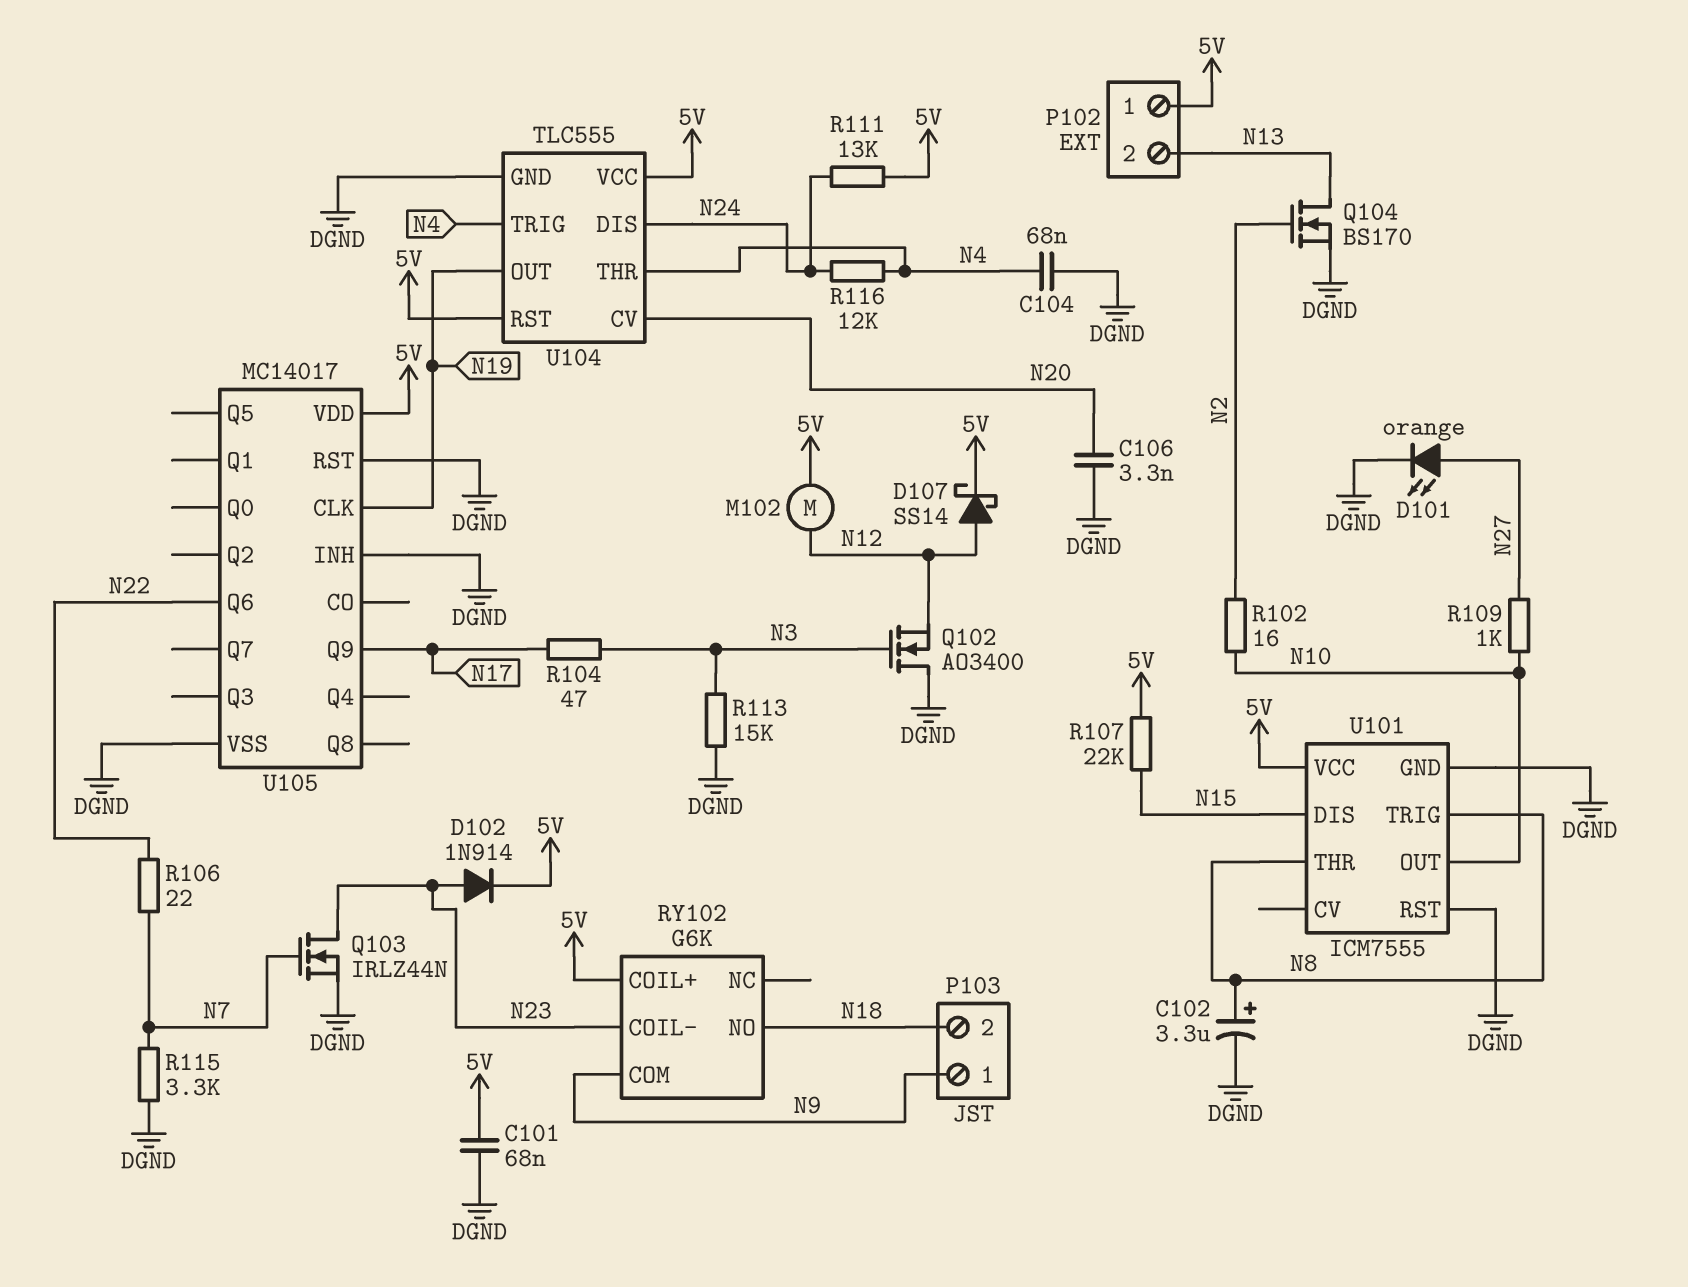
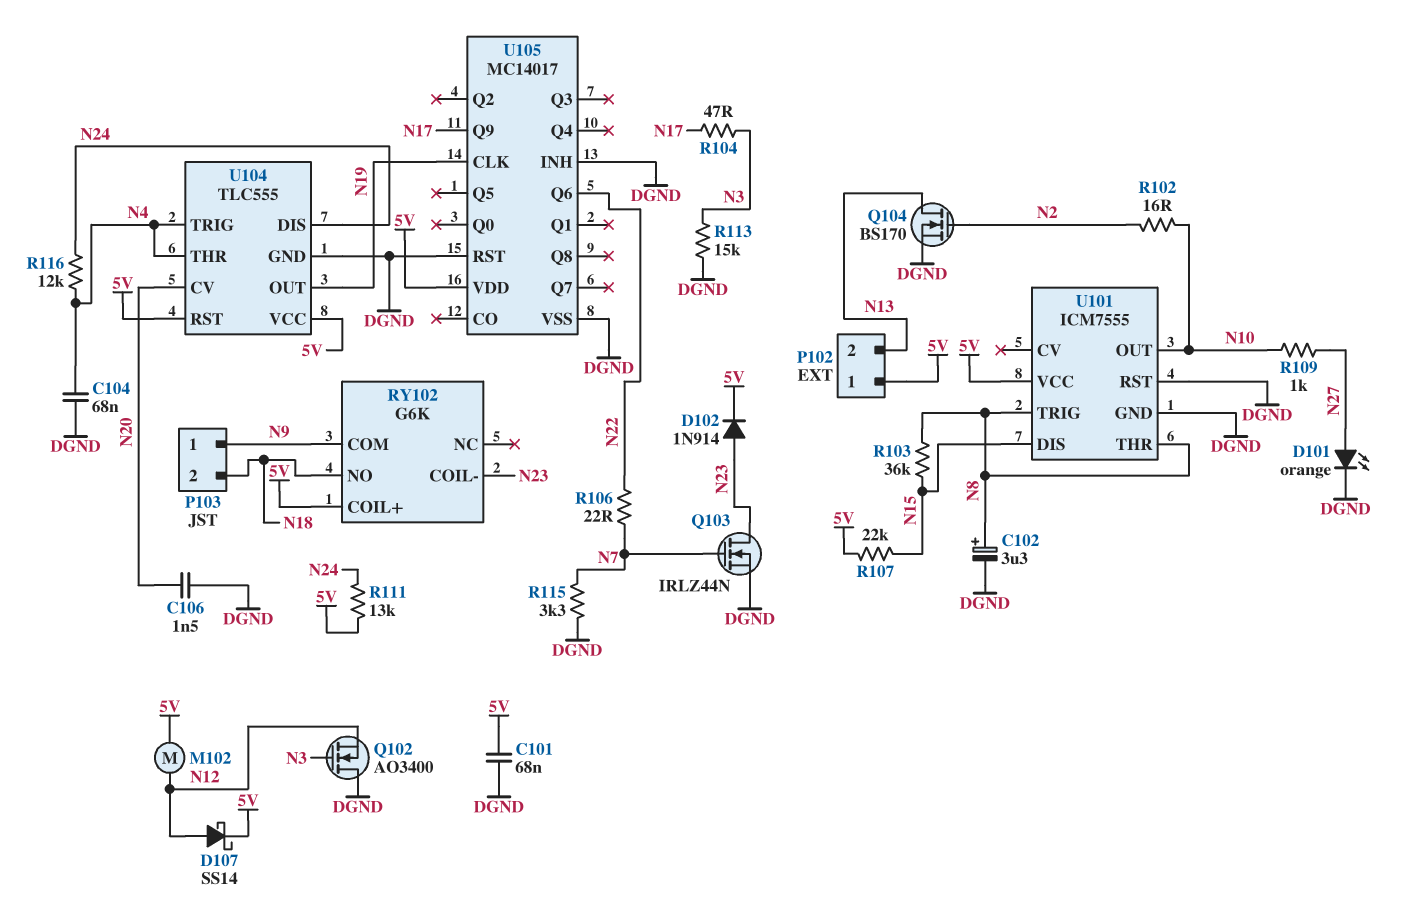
C106: 3.3nF (DGND, N20) -> 1.5nF (DGND, N20)
R103: none -> 36k (N8, N15)

